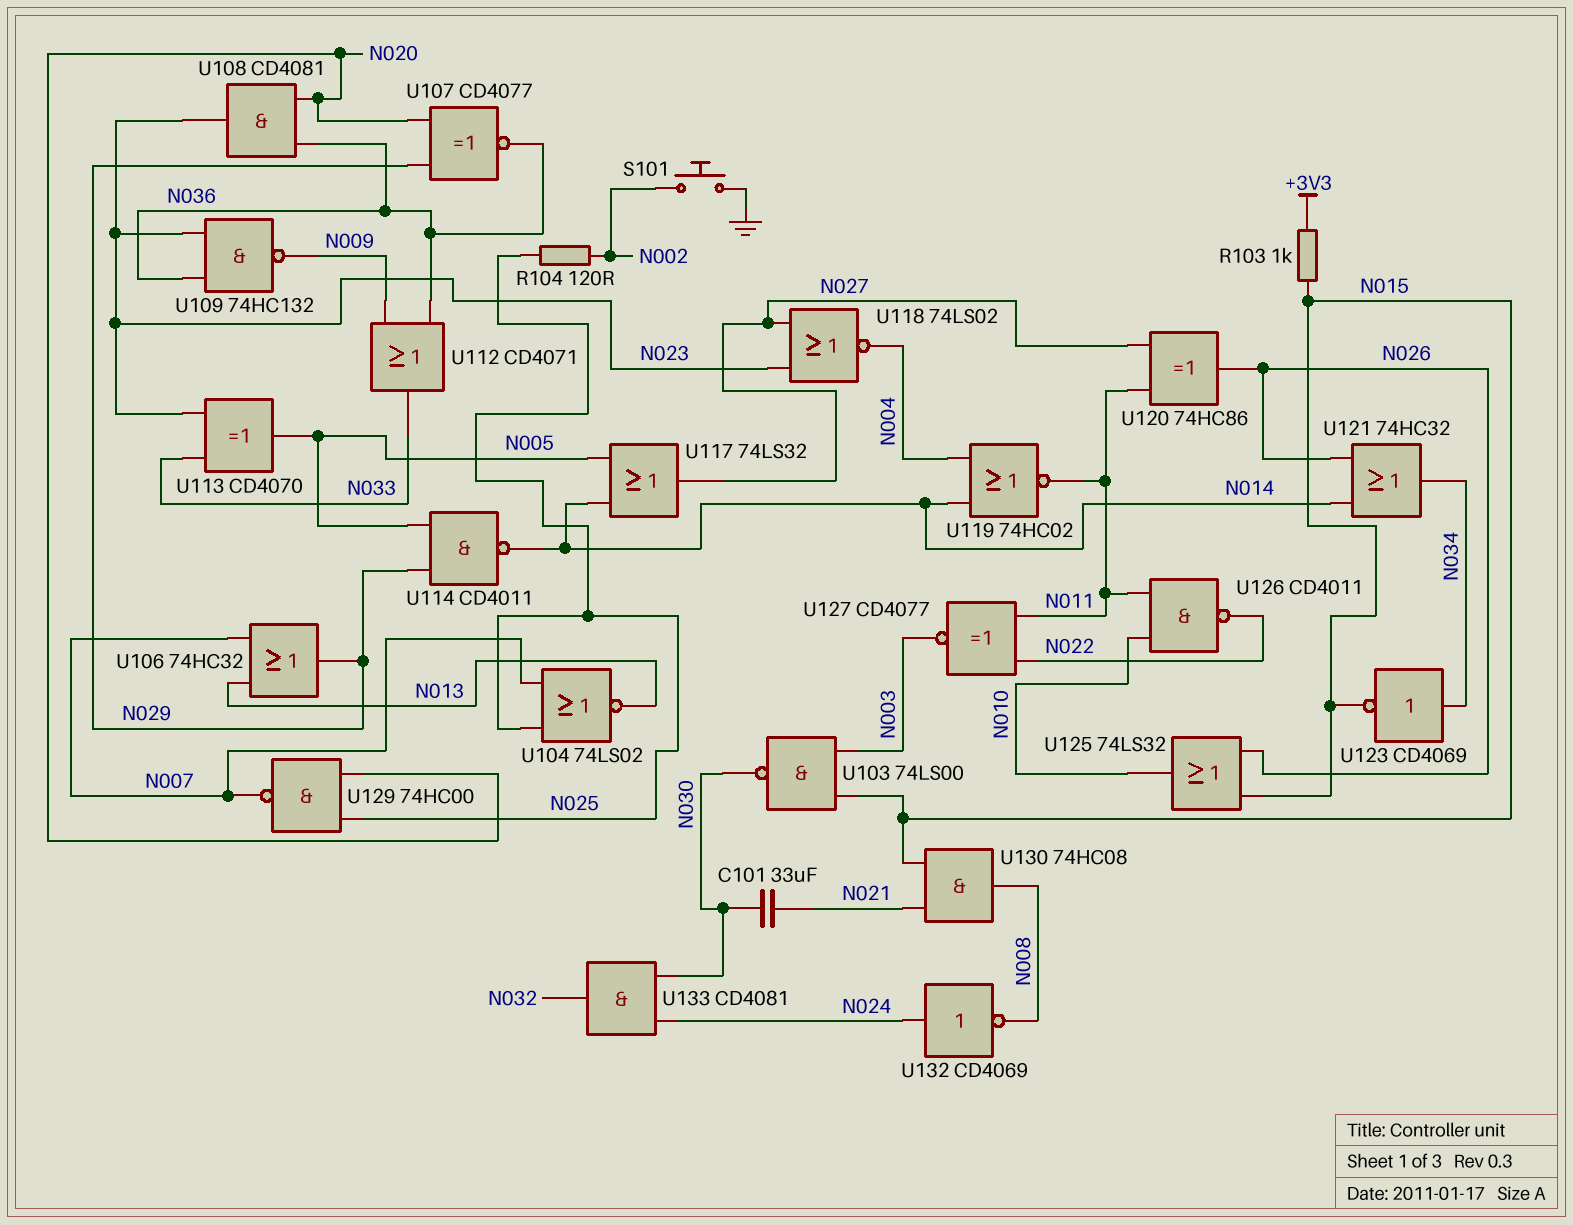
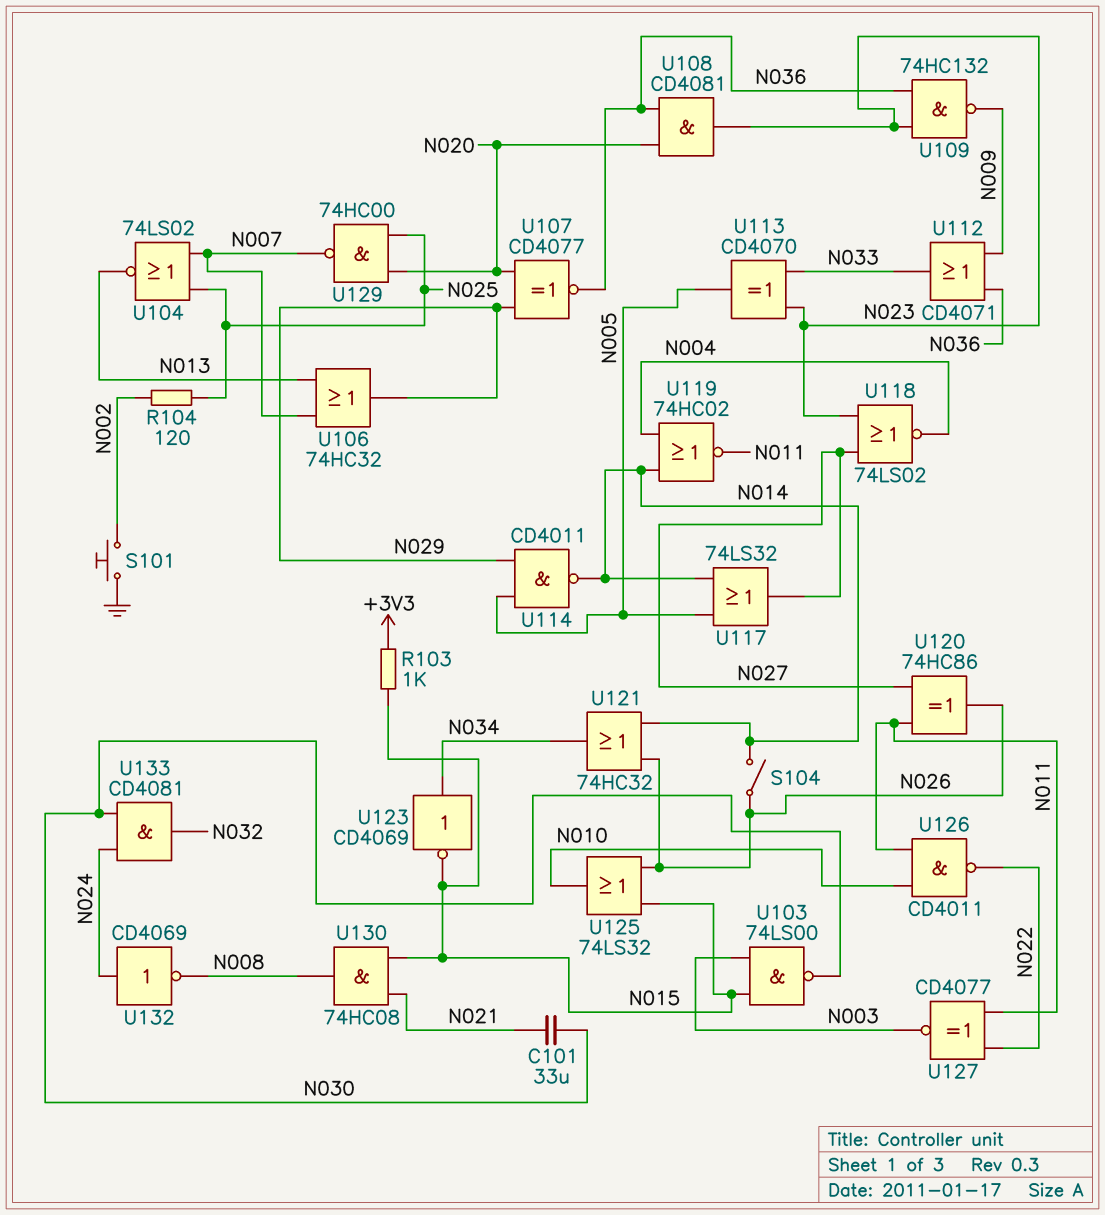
S104: none -> switch (N014, N026)

